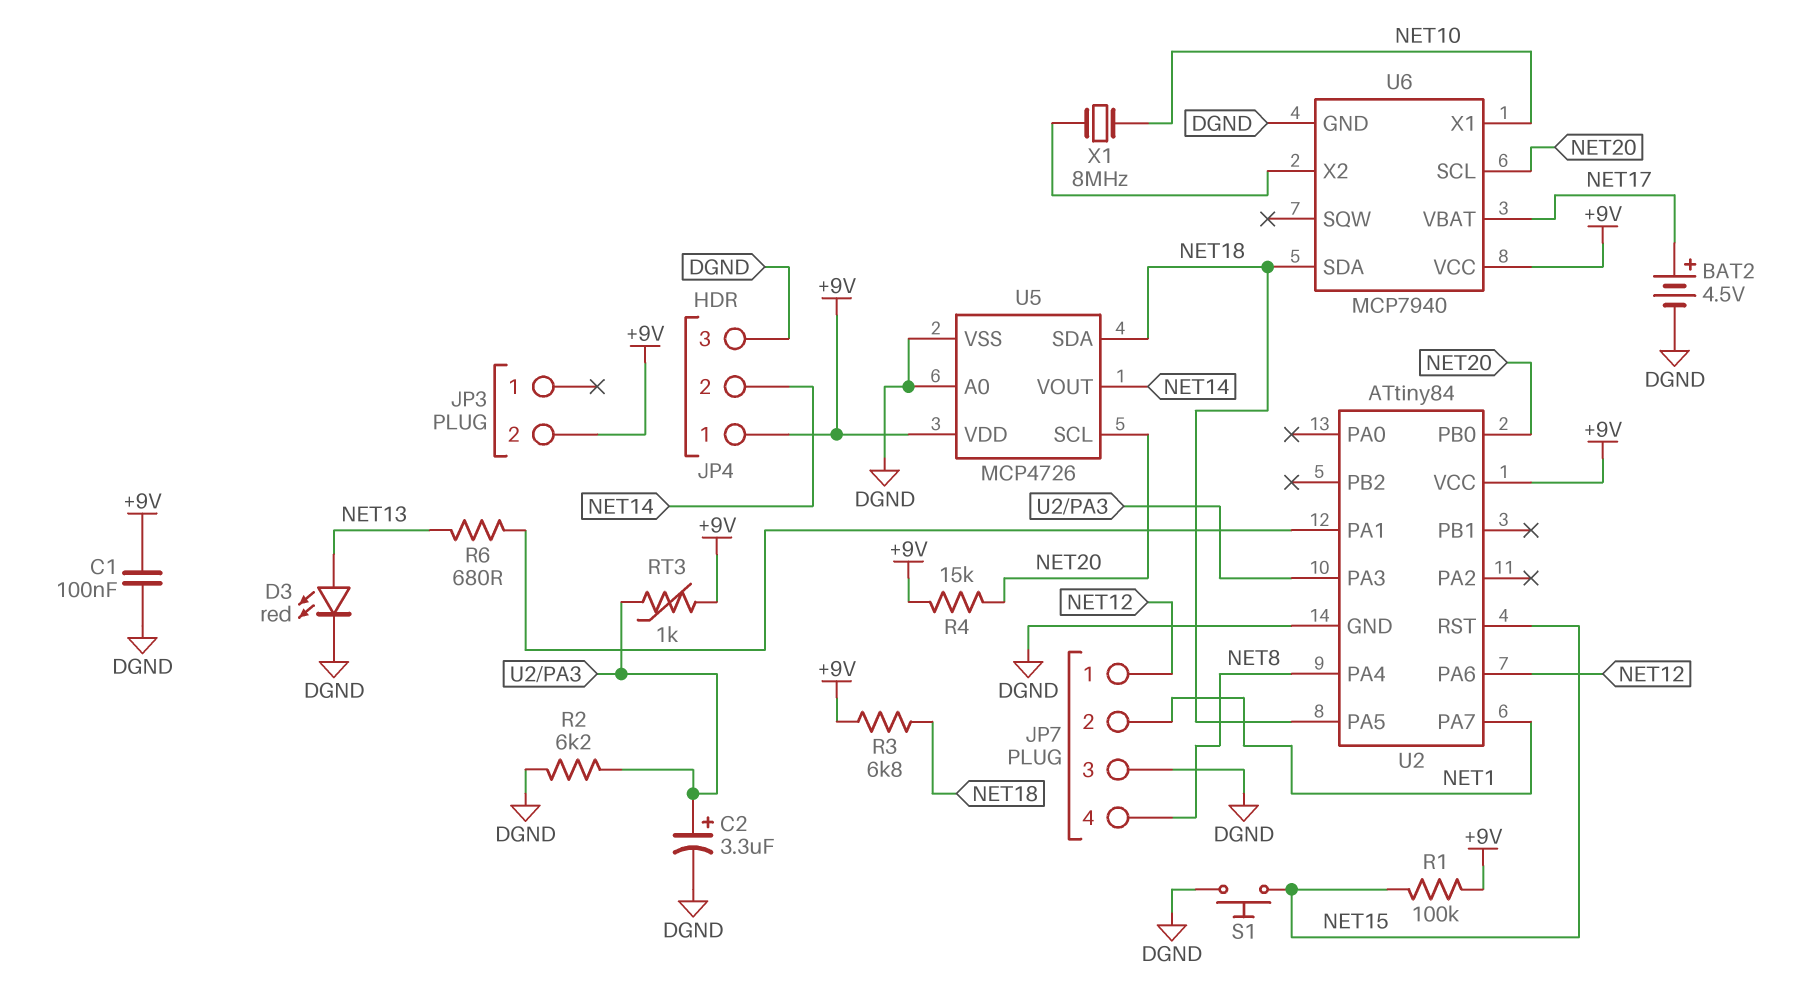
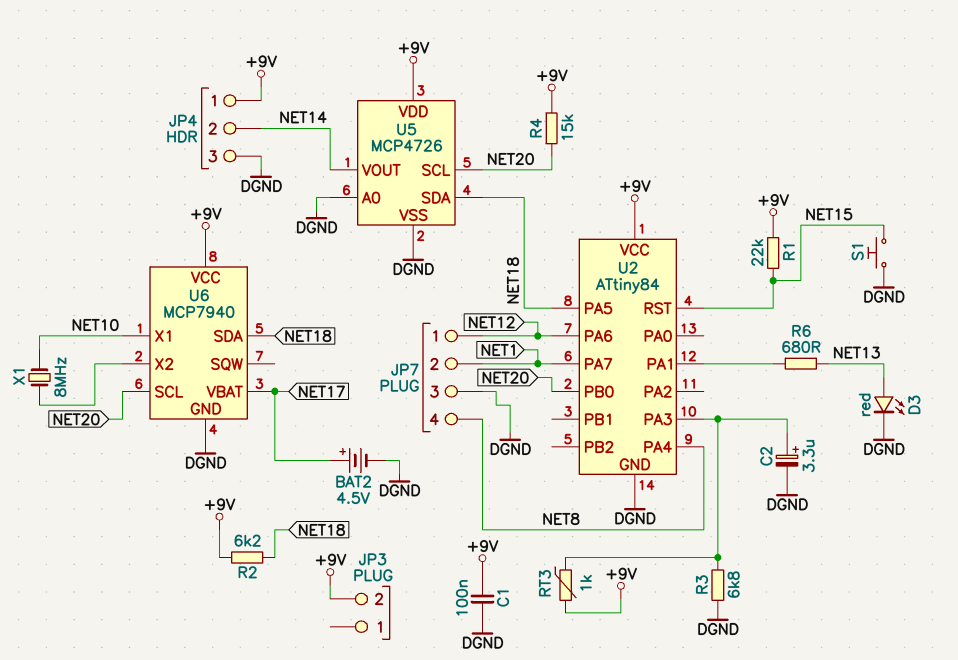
R1: 100k (+9V, NET15) -> 22k (+9V, NET15)
R2: 6.2k (DGND, U2/PA3) -> 6.2k (+9V, NET18)
R3: 6.8k (+9V, NET18) -> 6.8k (DGND, U2/PA3)

